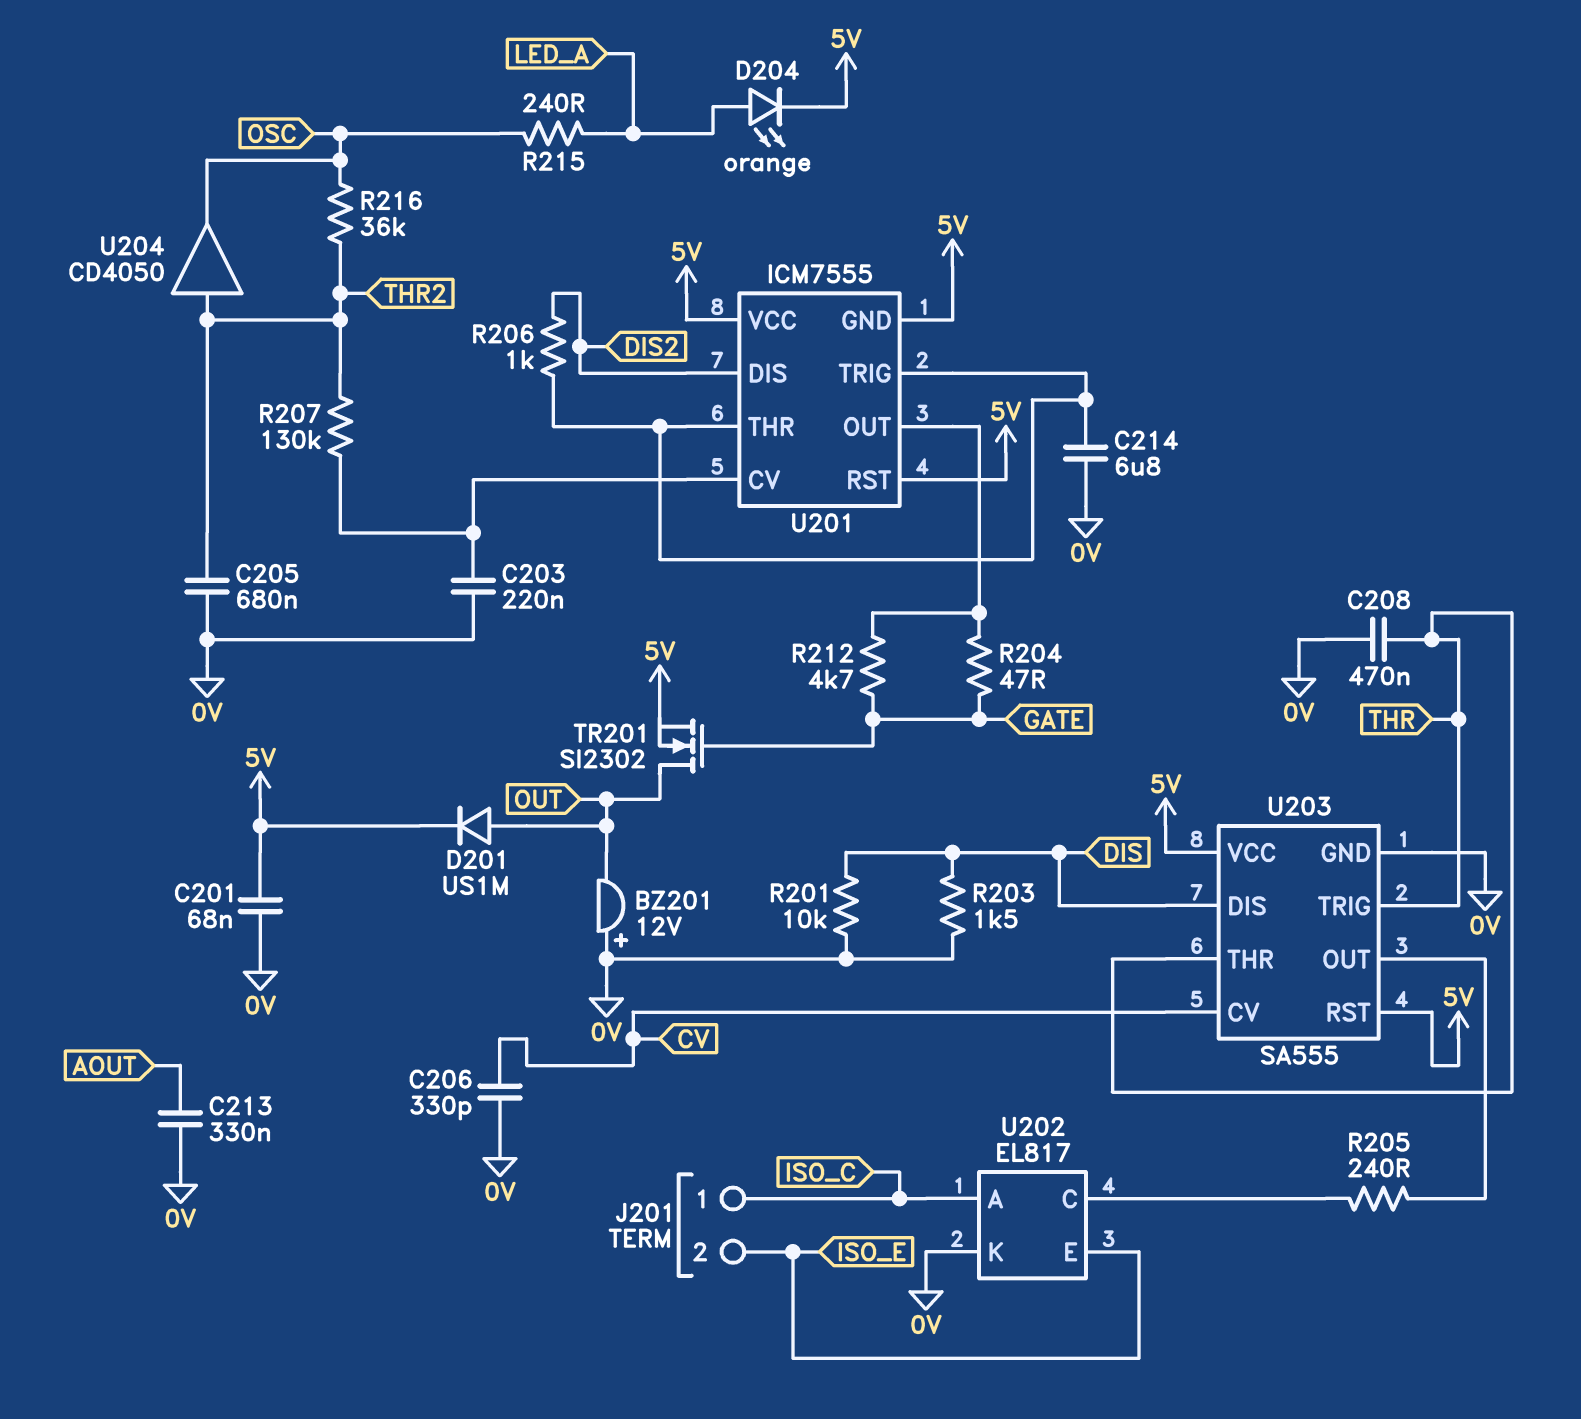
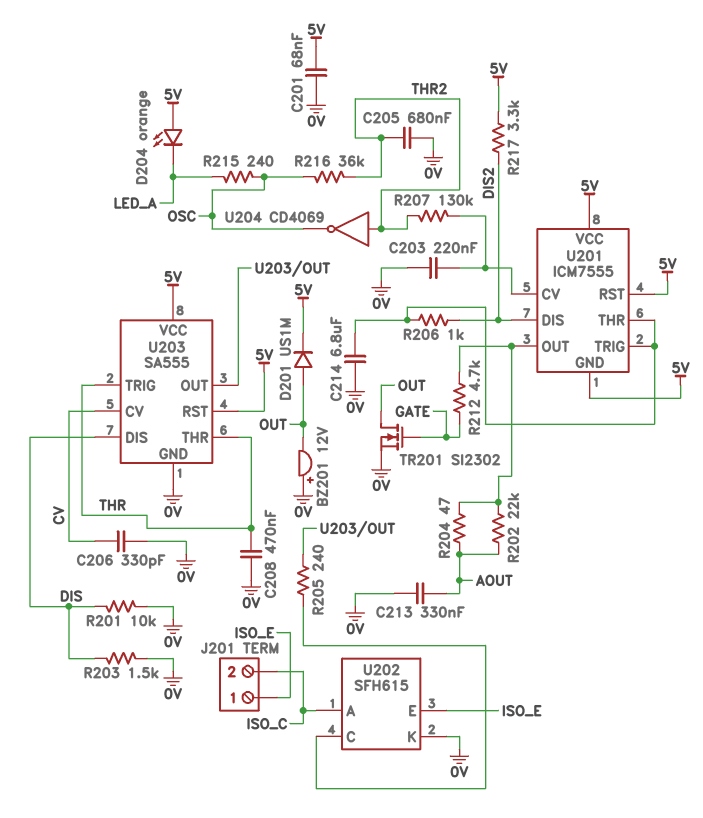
D204: LED orange (A LED_A, K 5V) -> LED orange (A 5V, K LED_A)
J201 pin 1: ISO_C -> ISO_E
J201 pin 2: ISO_E -> ISO_C
R202: none -> 22k (AOUT, U201/OUT)
R204: 47 (GATE, U201/OUT) -> 47 (AOUT, U201/OUT)
R217: none -> 3.3k (5V, DIS2)
TR201: NMOS SI2302 (G GATE, D OUT, S 5V) -> NMOS SI2302 (G GATE, D OUT, S 0V)
U202: EL817 -> SFH615
U204: buffer CD4050 (in THR2, out OSC) -> NOT CD4069 (in THR2, out OSC)

